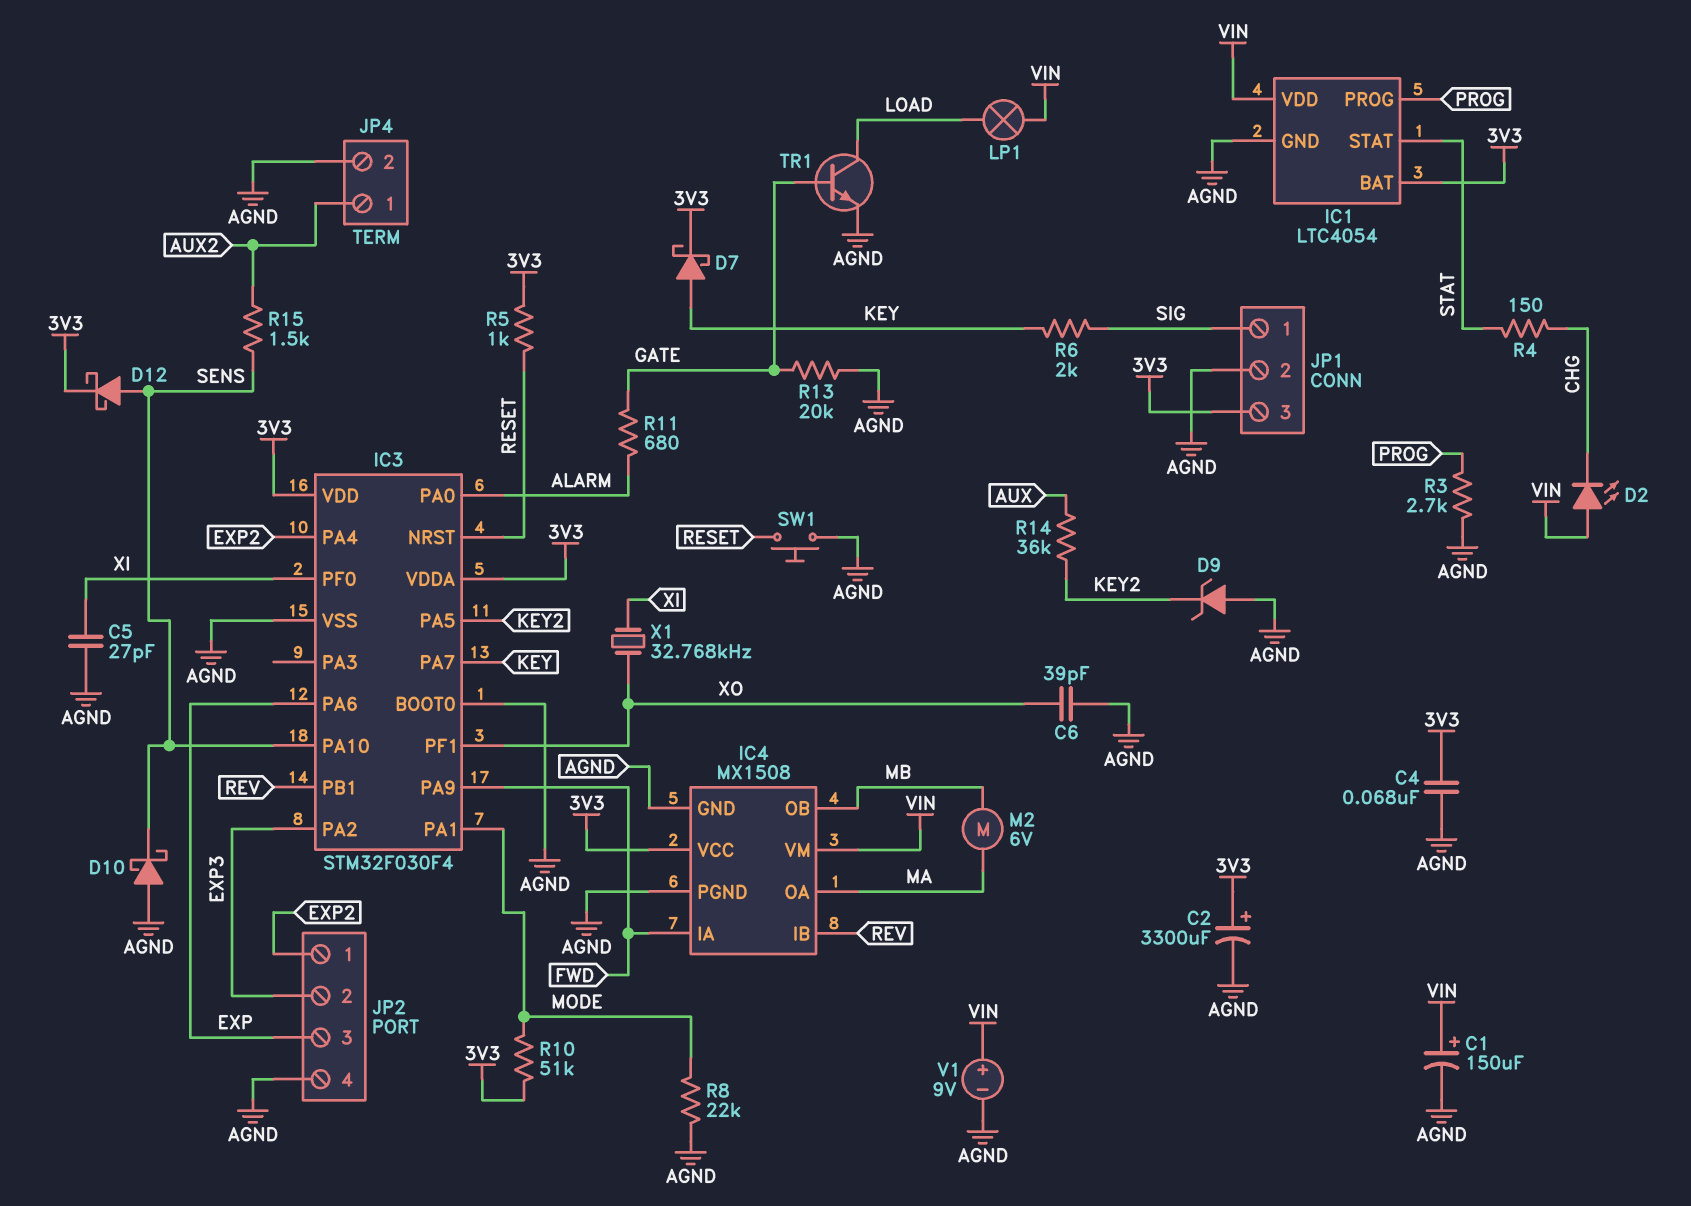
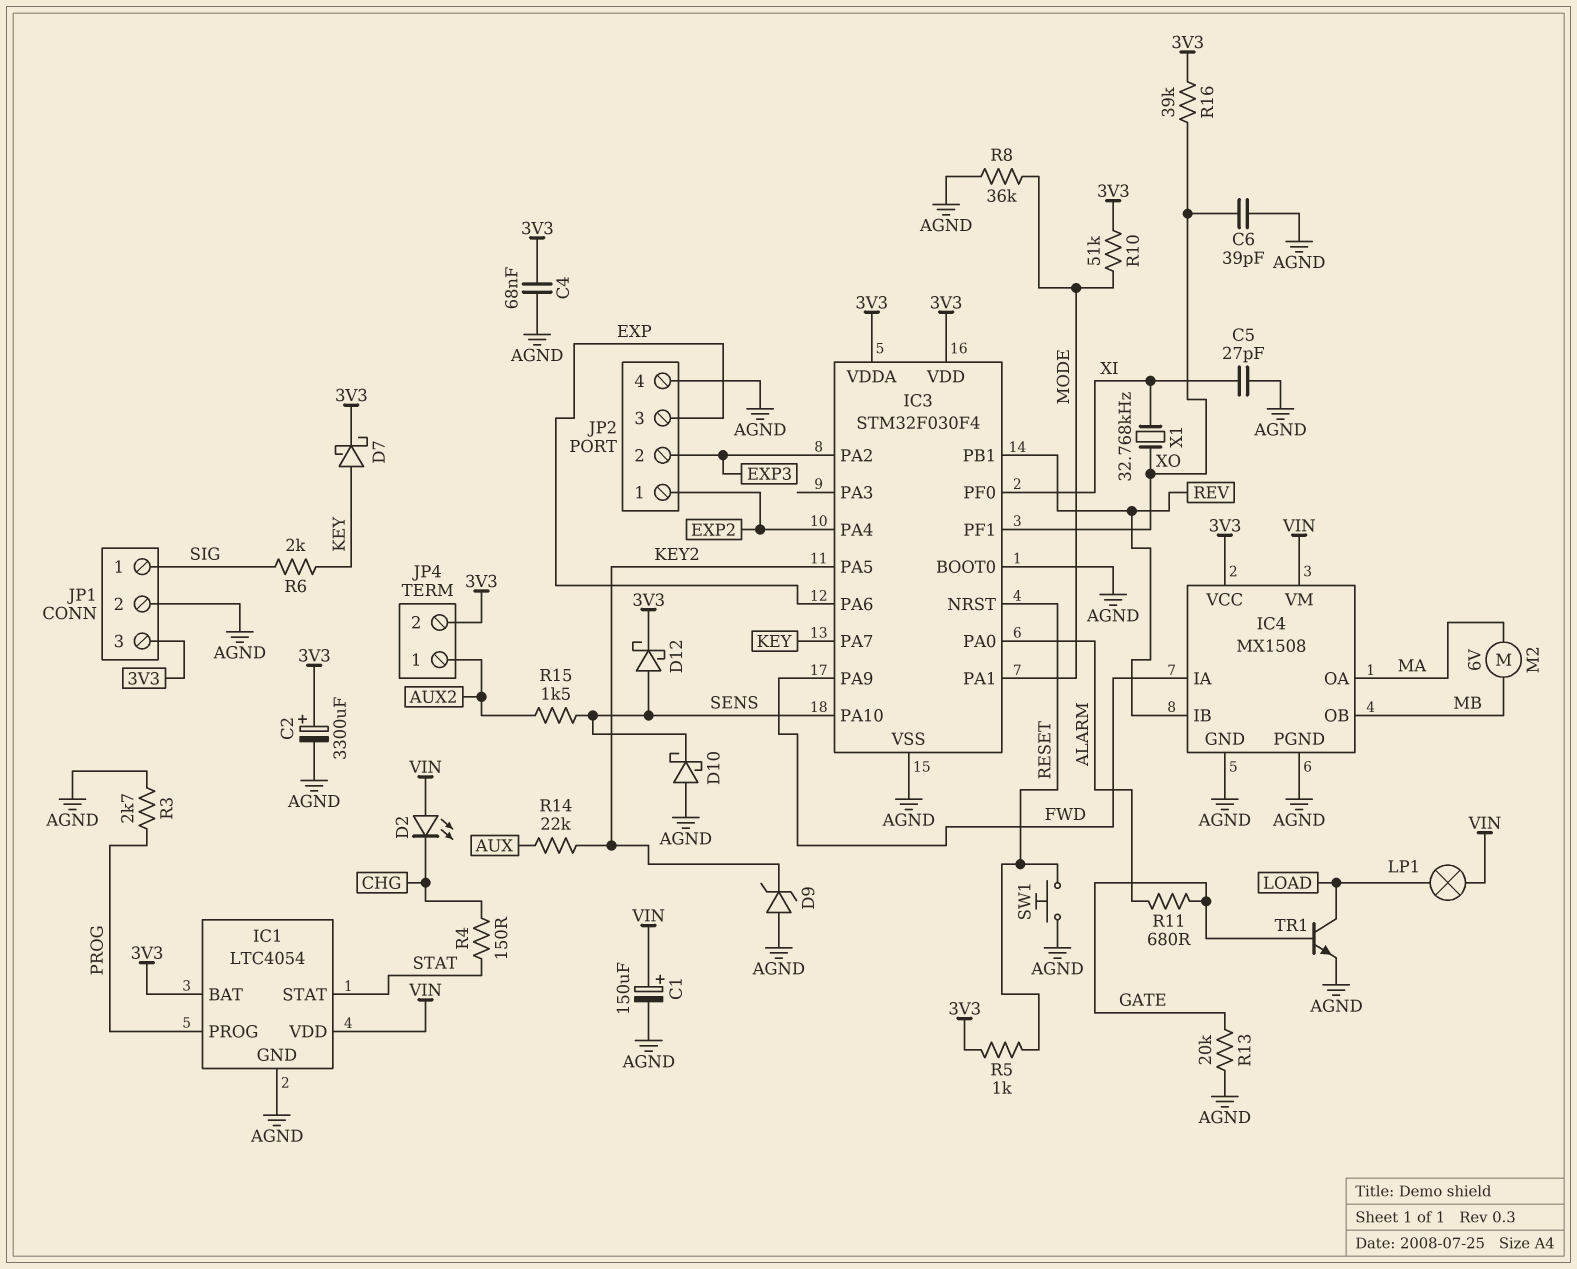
JP4 pin 2: AGND -> 3V3
R8: 22k (AGND, MODE) -> 36k (AGND, MODE)
R14: 36k (AUX, KEY2) -> 22k (AUX, KEY2)
R16: none -> 39k (3V3, XO)
V1: 9V (plus VIN, minus AGND) -> none

